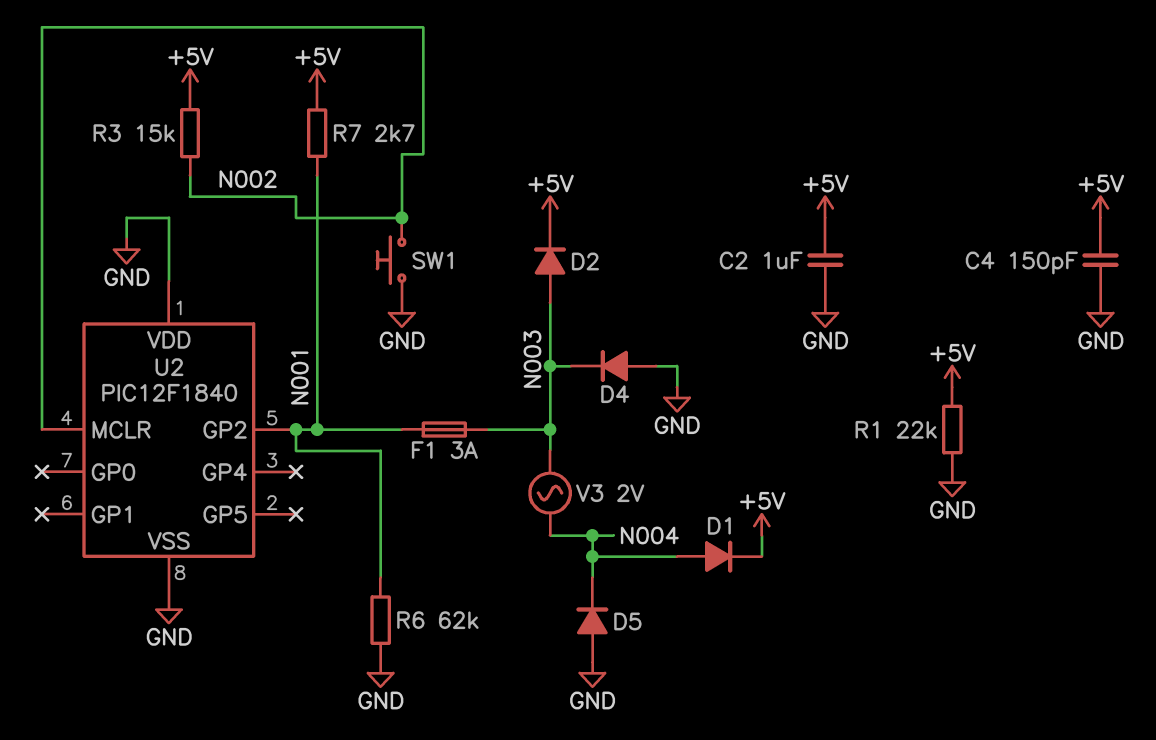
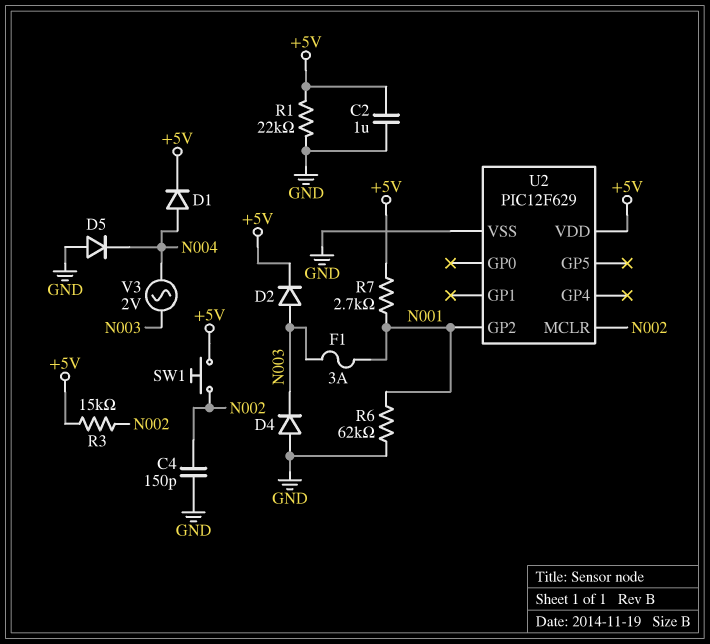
C4: 150pF (+5V, GND) -> 150pF (GND, N002)
SW1: button (GND, N002) -> button (+5V, N002)
U2: PIC12F1840 -> PIC12F629
U2 pin VDD: GND -> +5V

